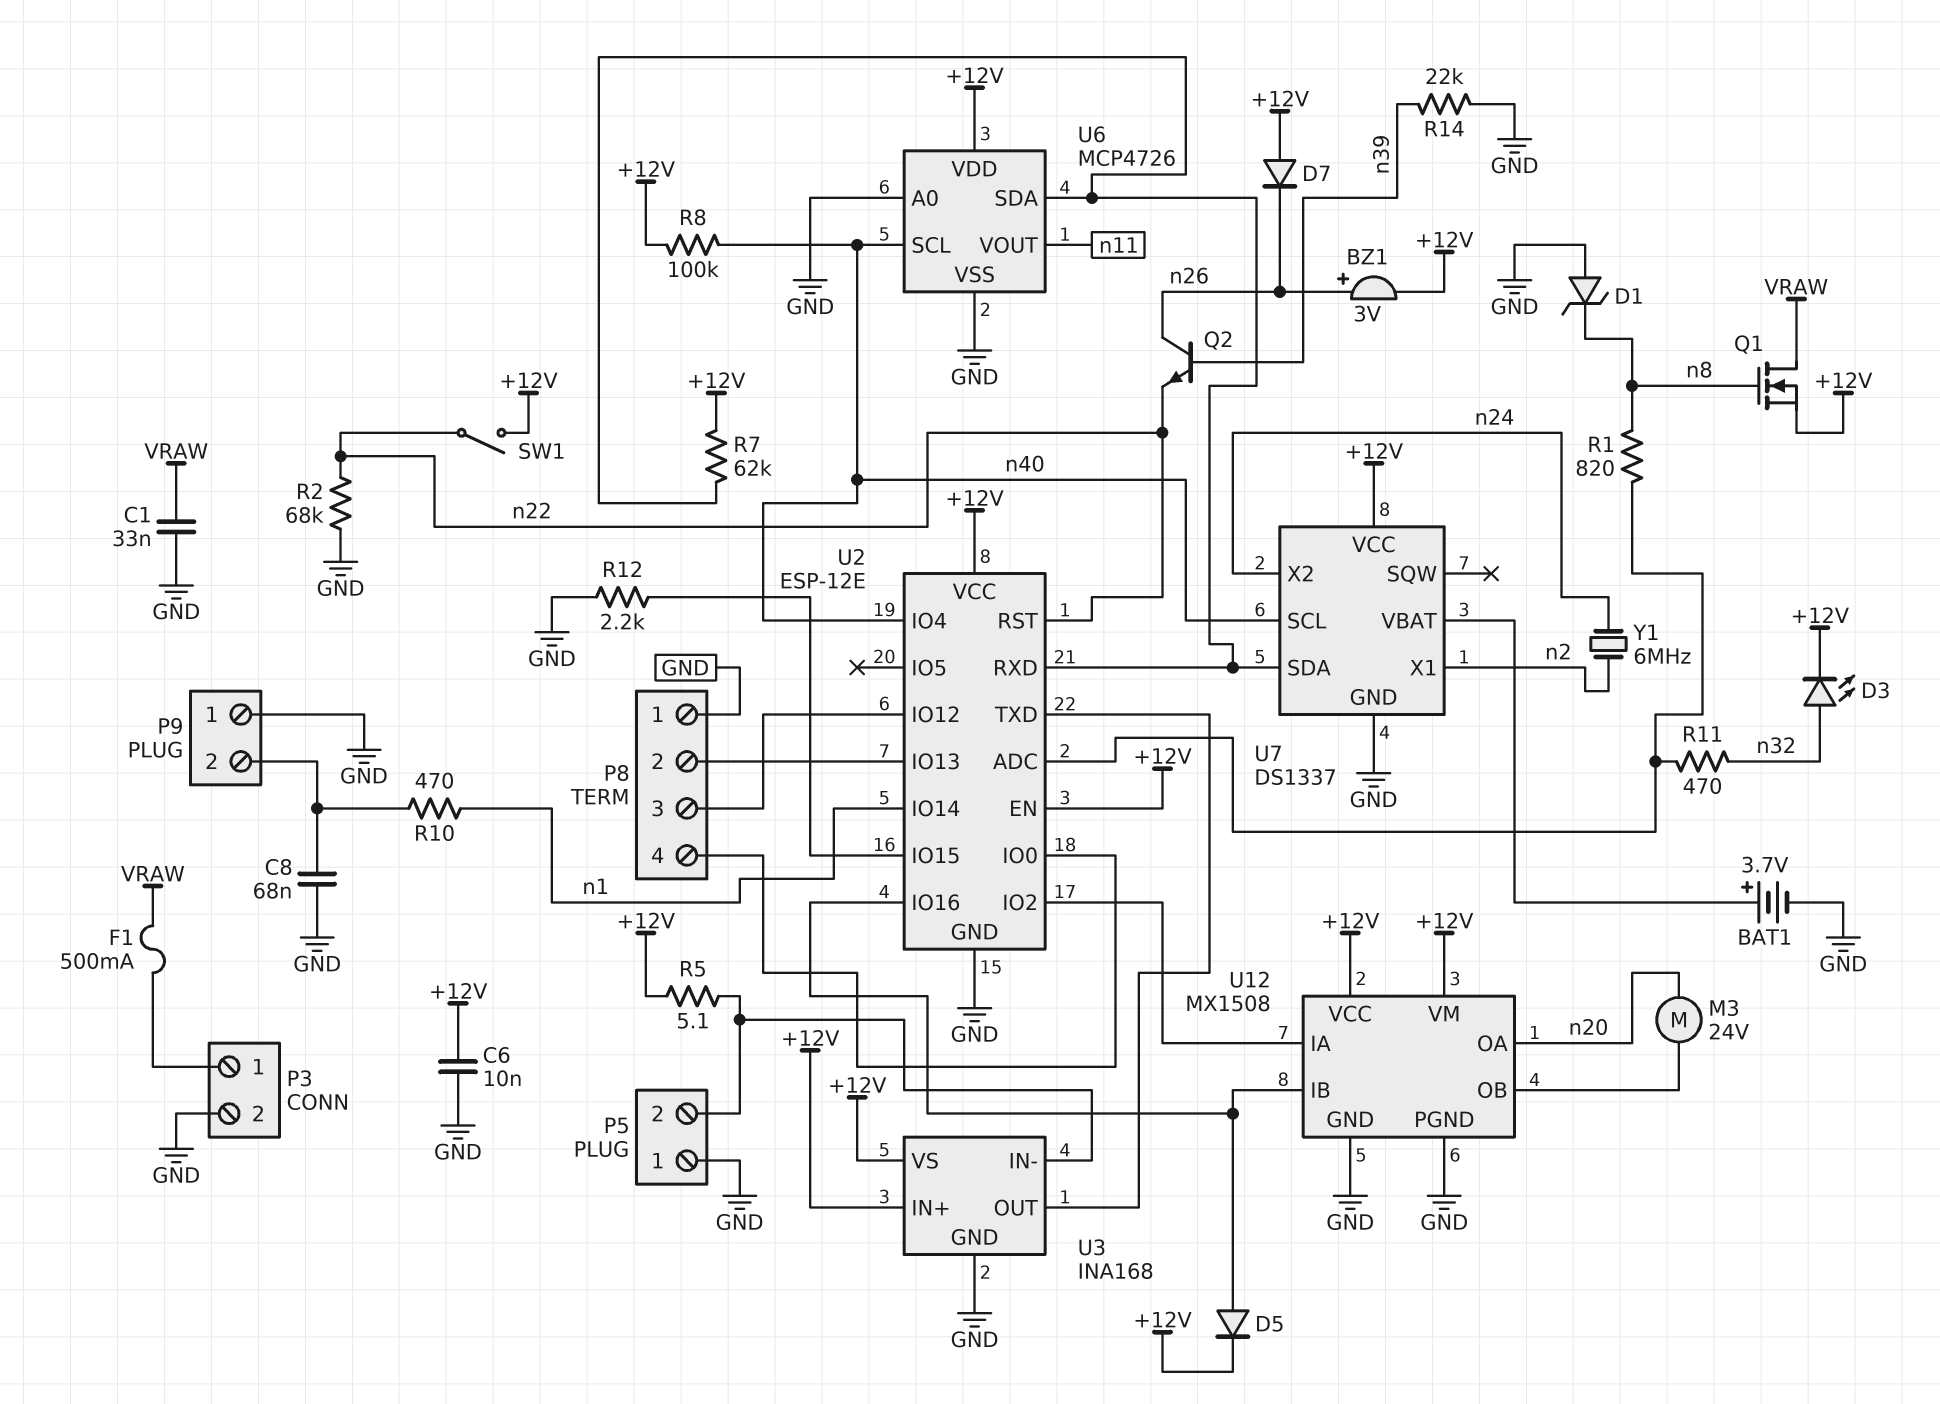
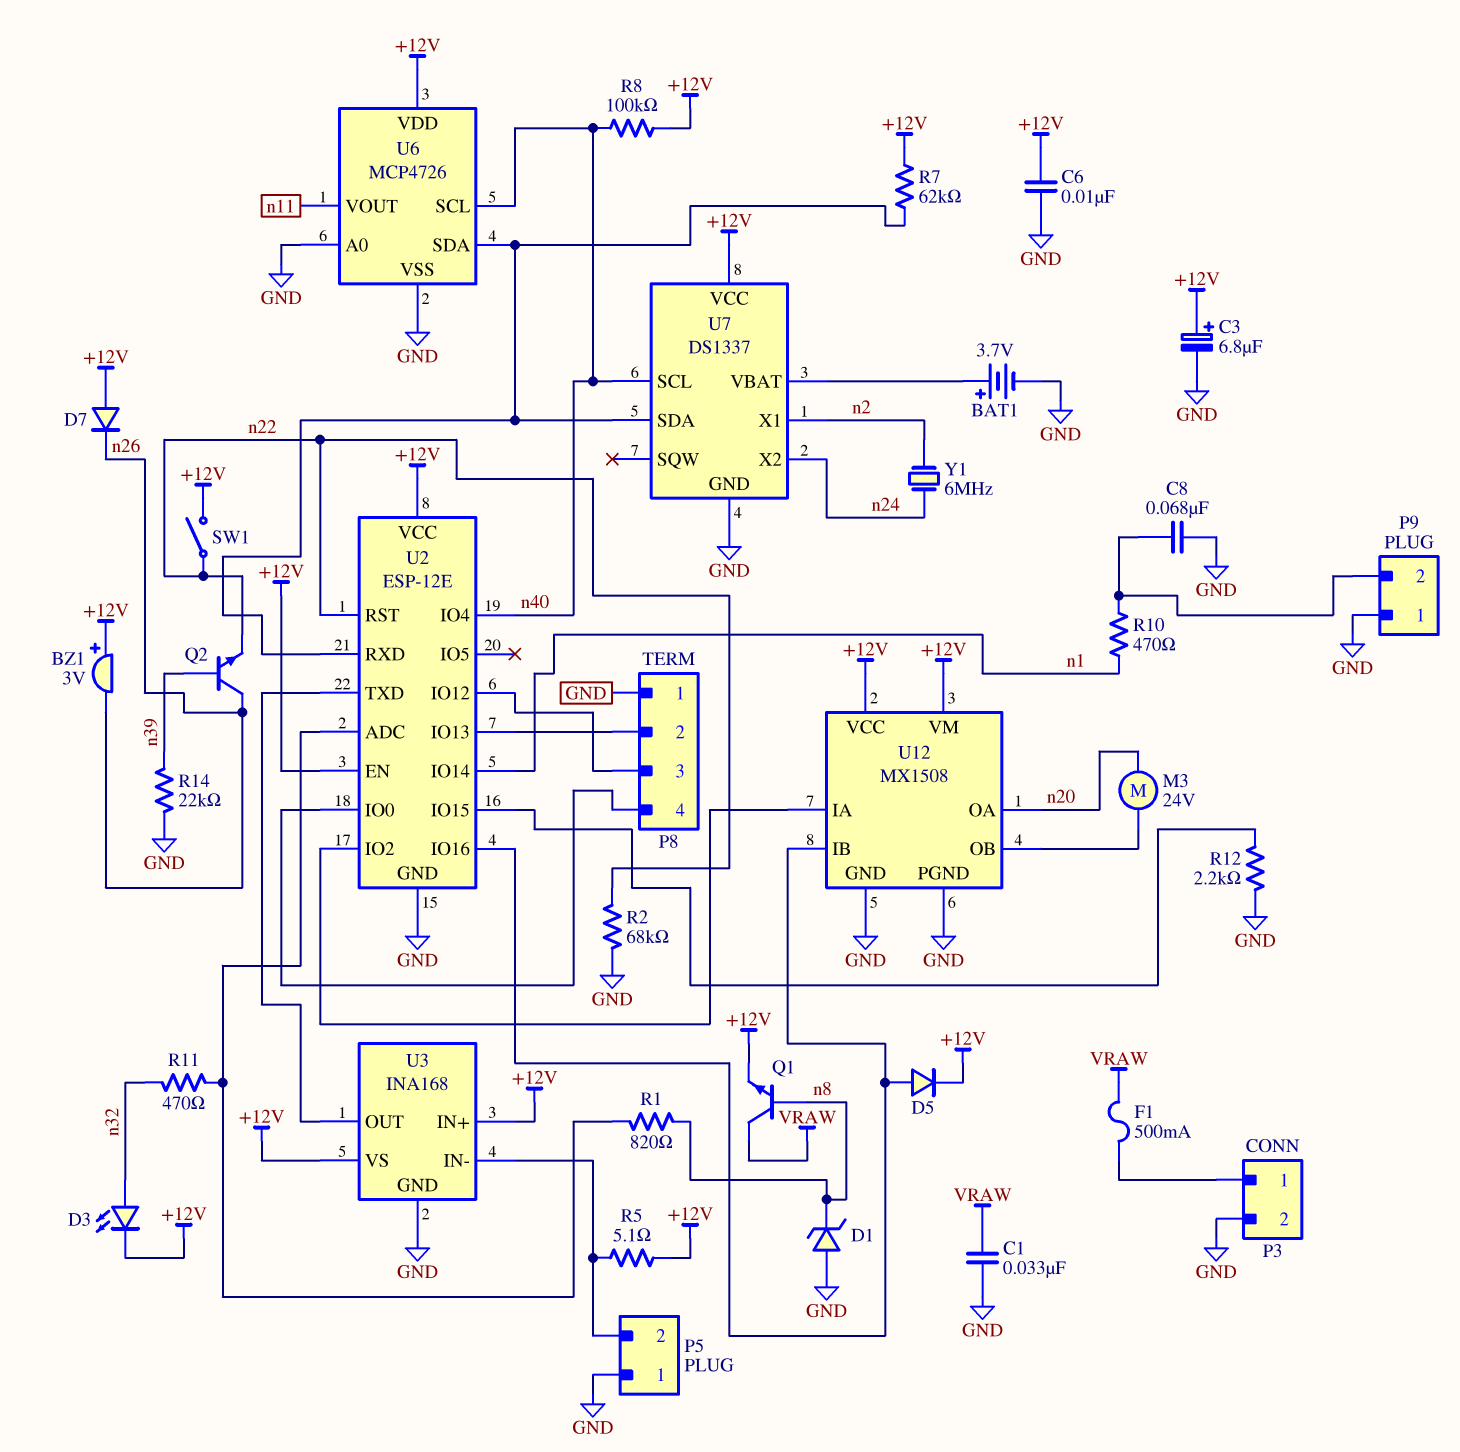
BZ1: buzzer 3V (plus n26, minus +12V) -> buzzer 3V (plus +12V, minus n26)
C3: none -> 6.8uF (plus +12V, minus GND)
Q1: NMOS (G n8, D VRAW, S +12V) -> NPN (B n8, C VRAW, E +12V)

